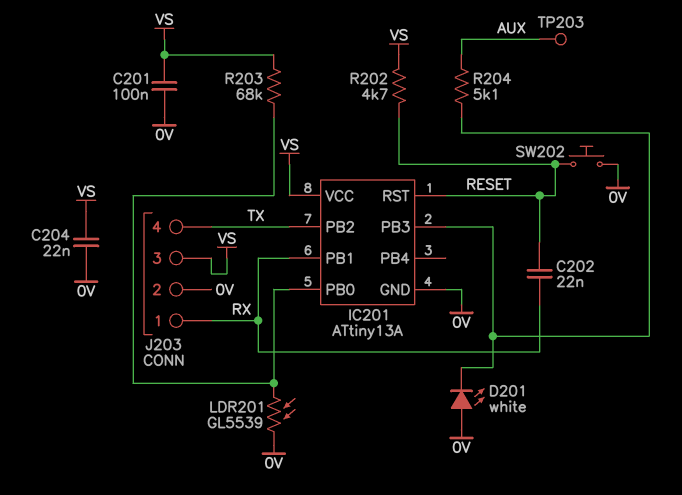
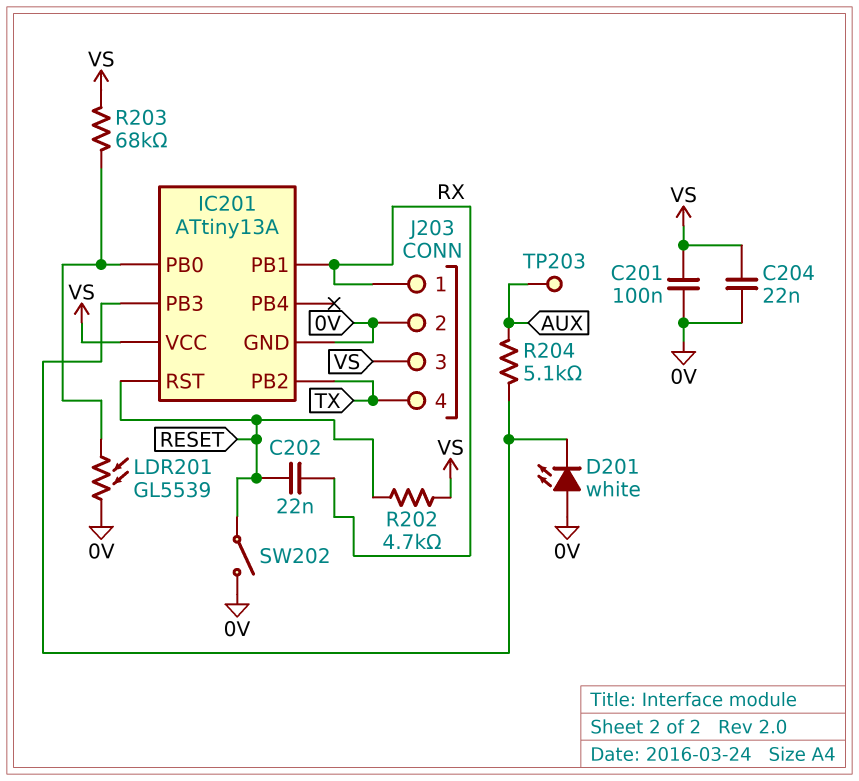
SW202: button (0V, RESET) -> switch (0V, RESET)

